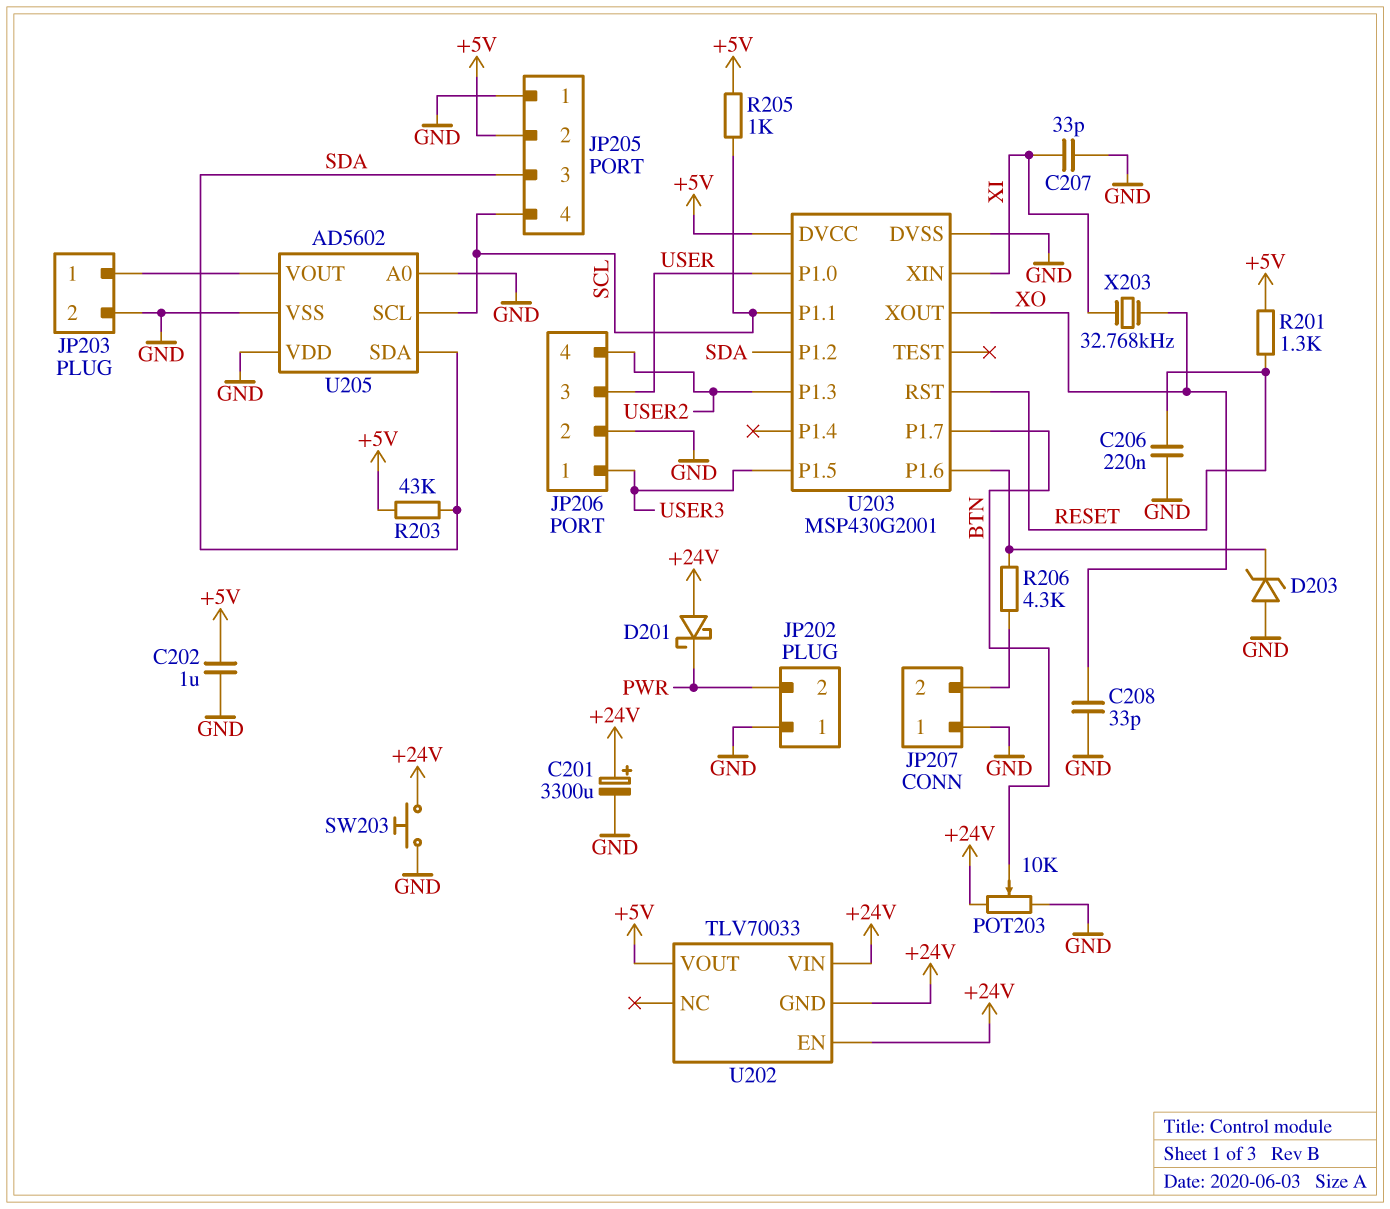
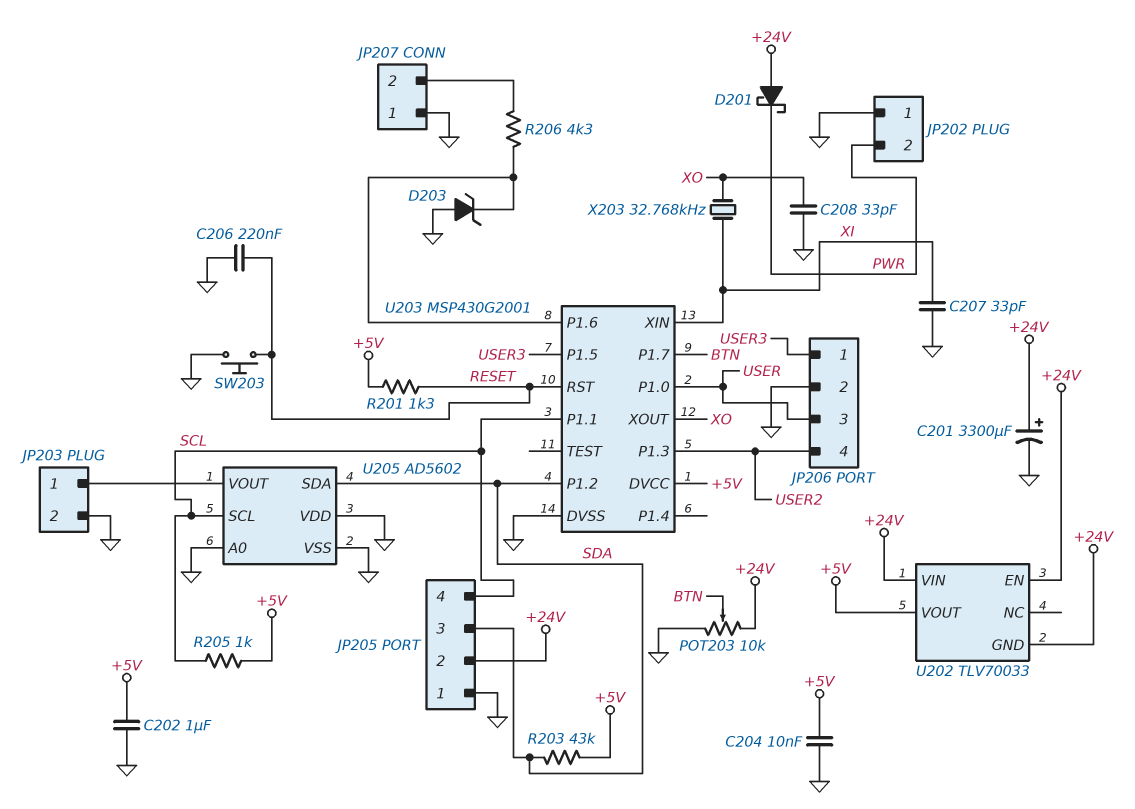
C204: none -> 10nF (+5V, GND)
JP205 pin 2: +5V -> +24V
SW203: button (+24V, GND) -> button (GND, RESET)

